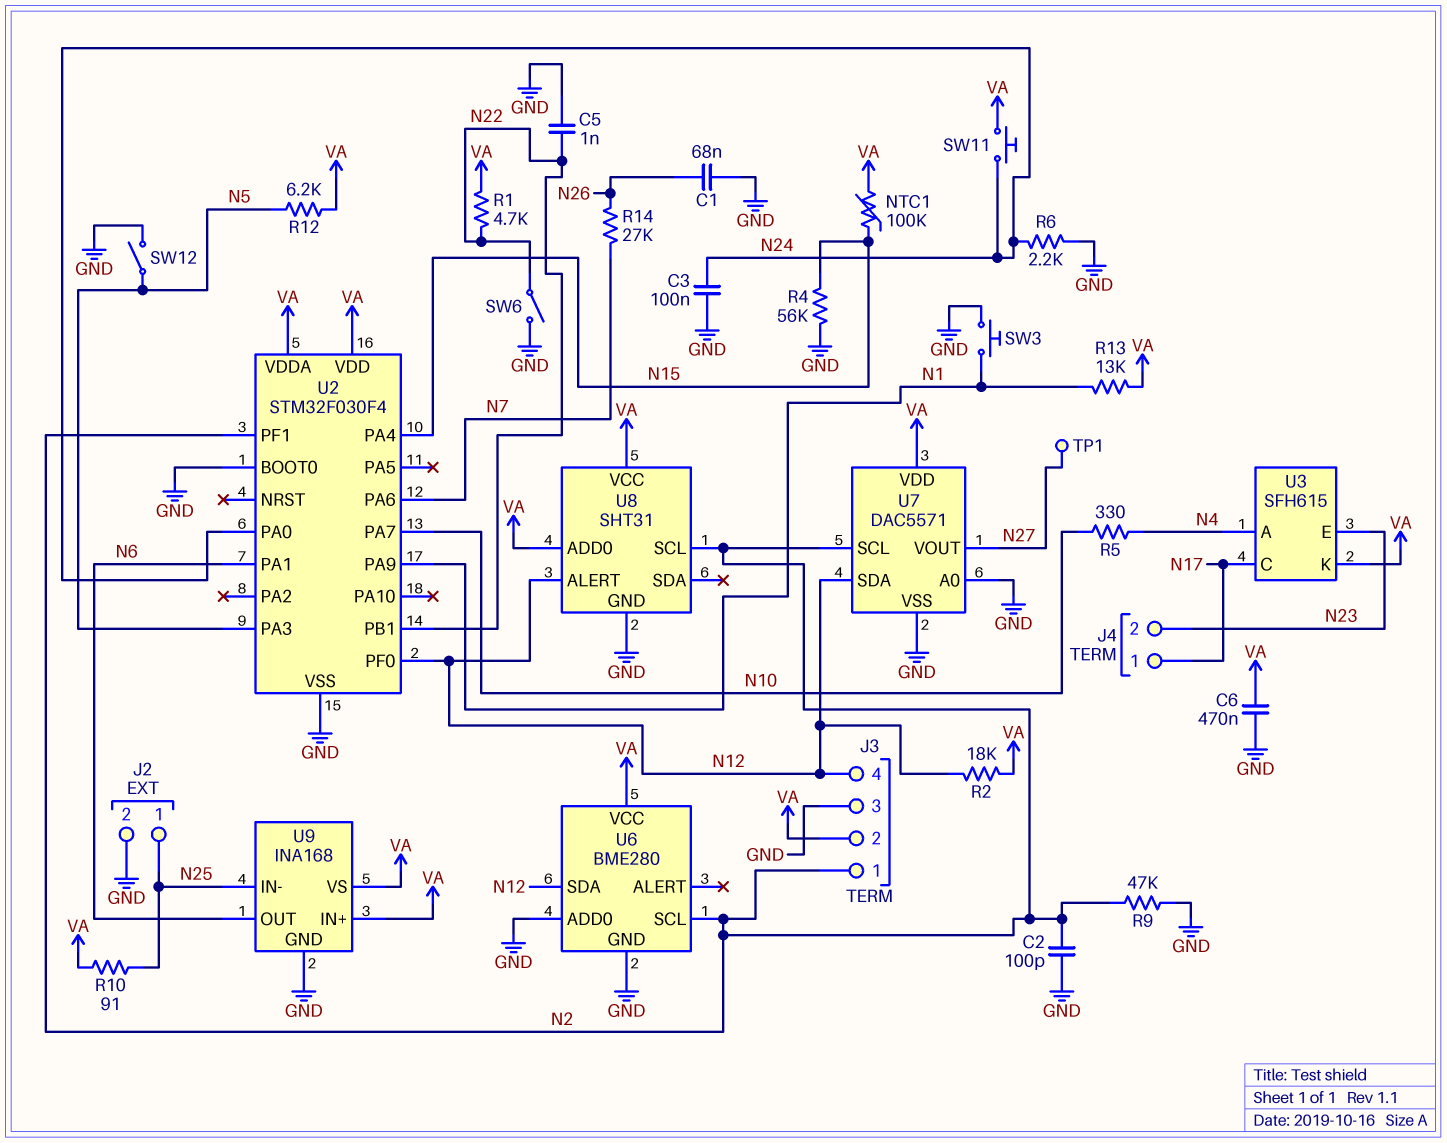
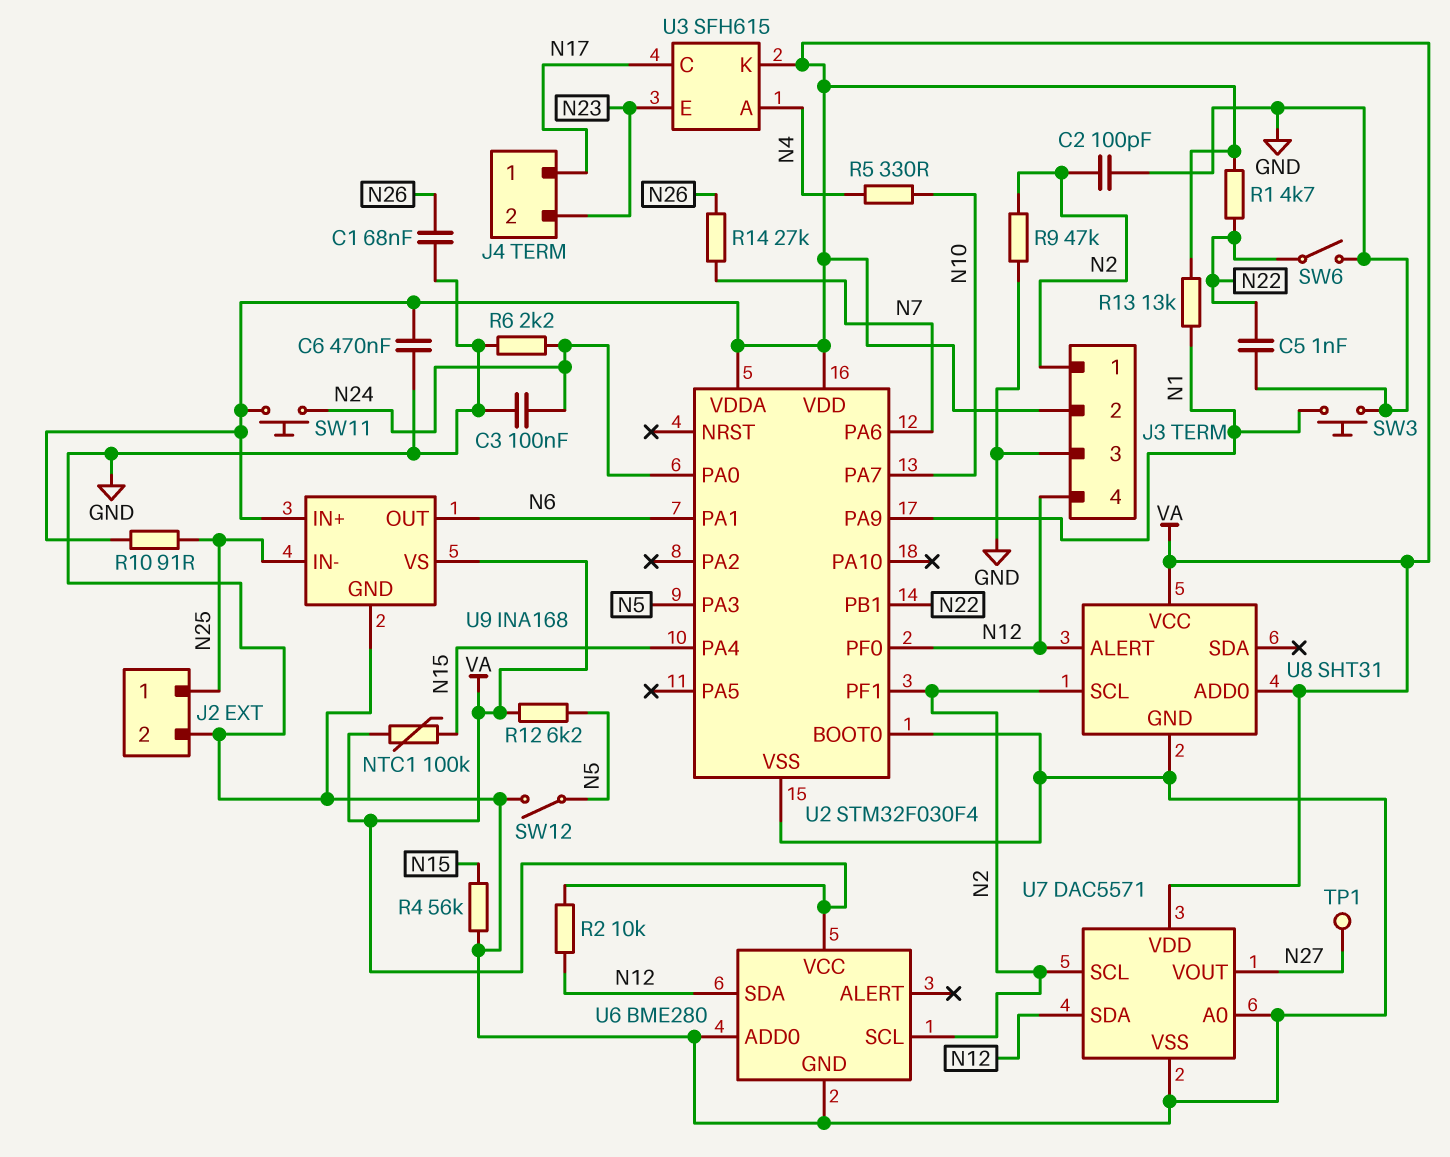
R2: 18k (N12, VA) -> 10k (N12, VA)

